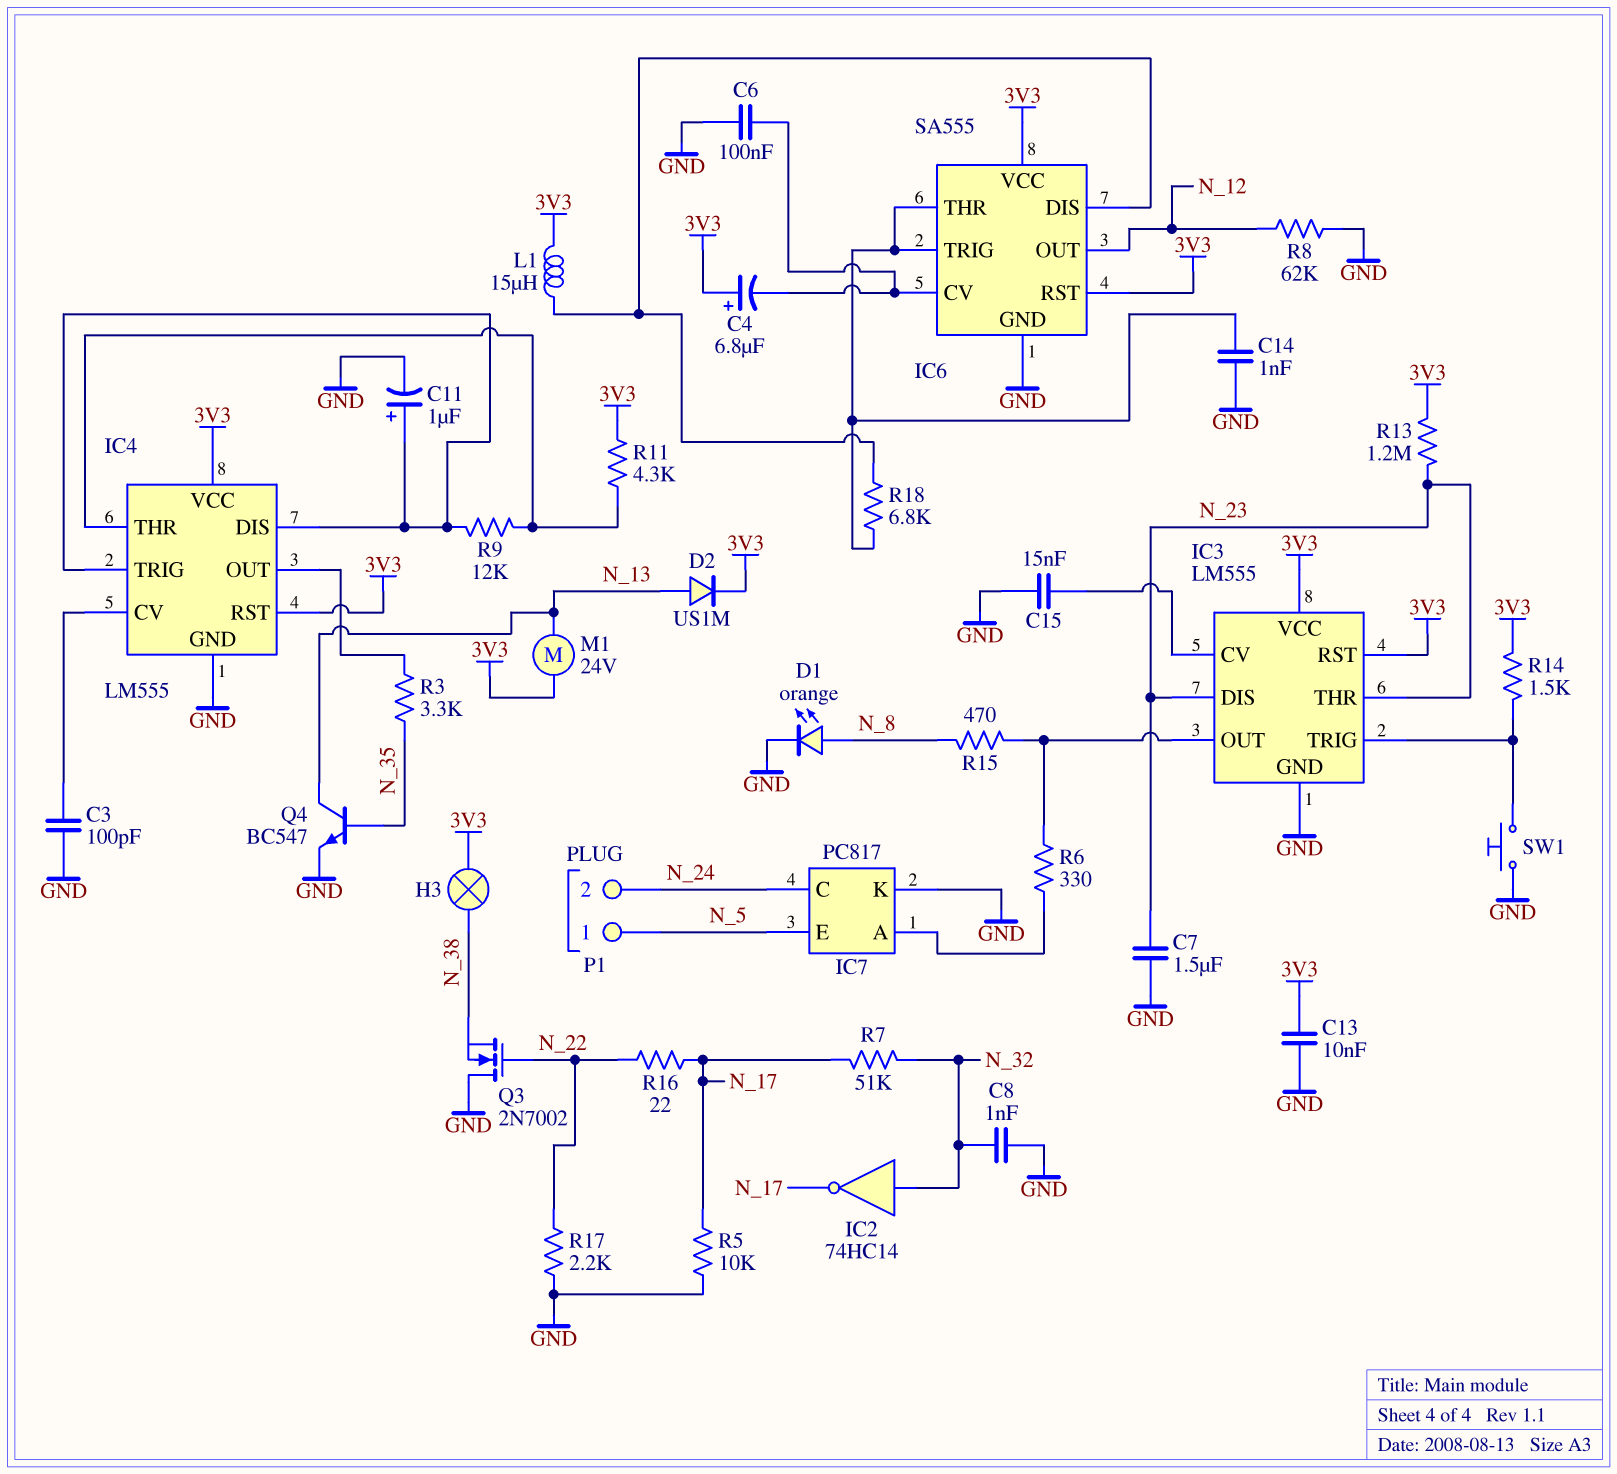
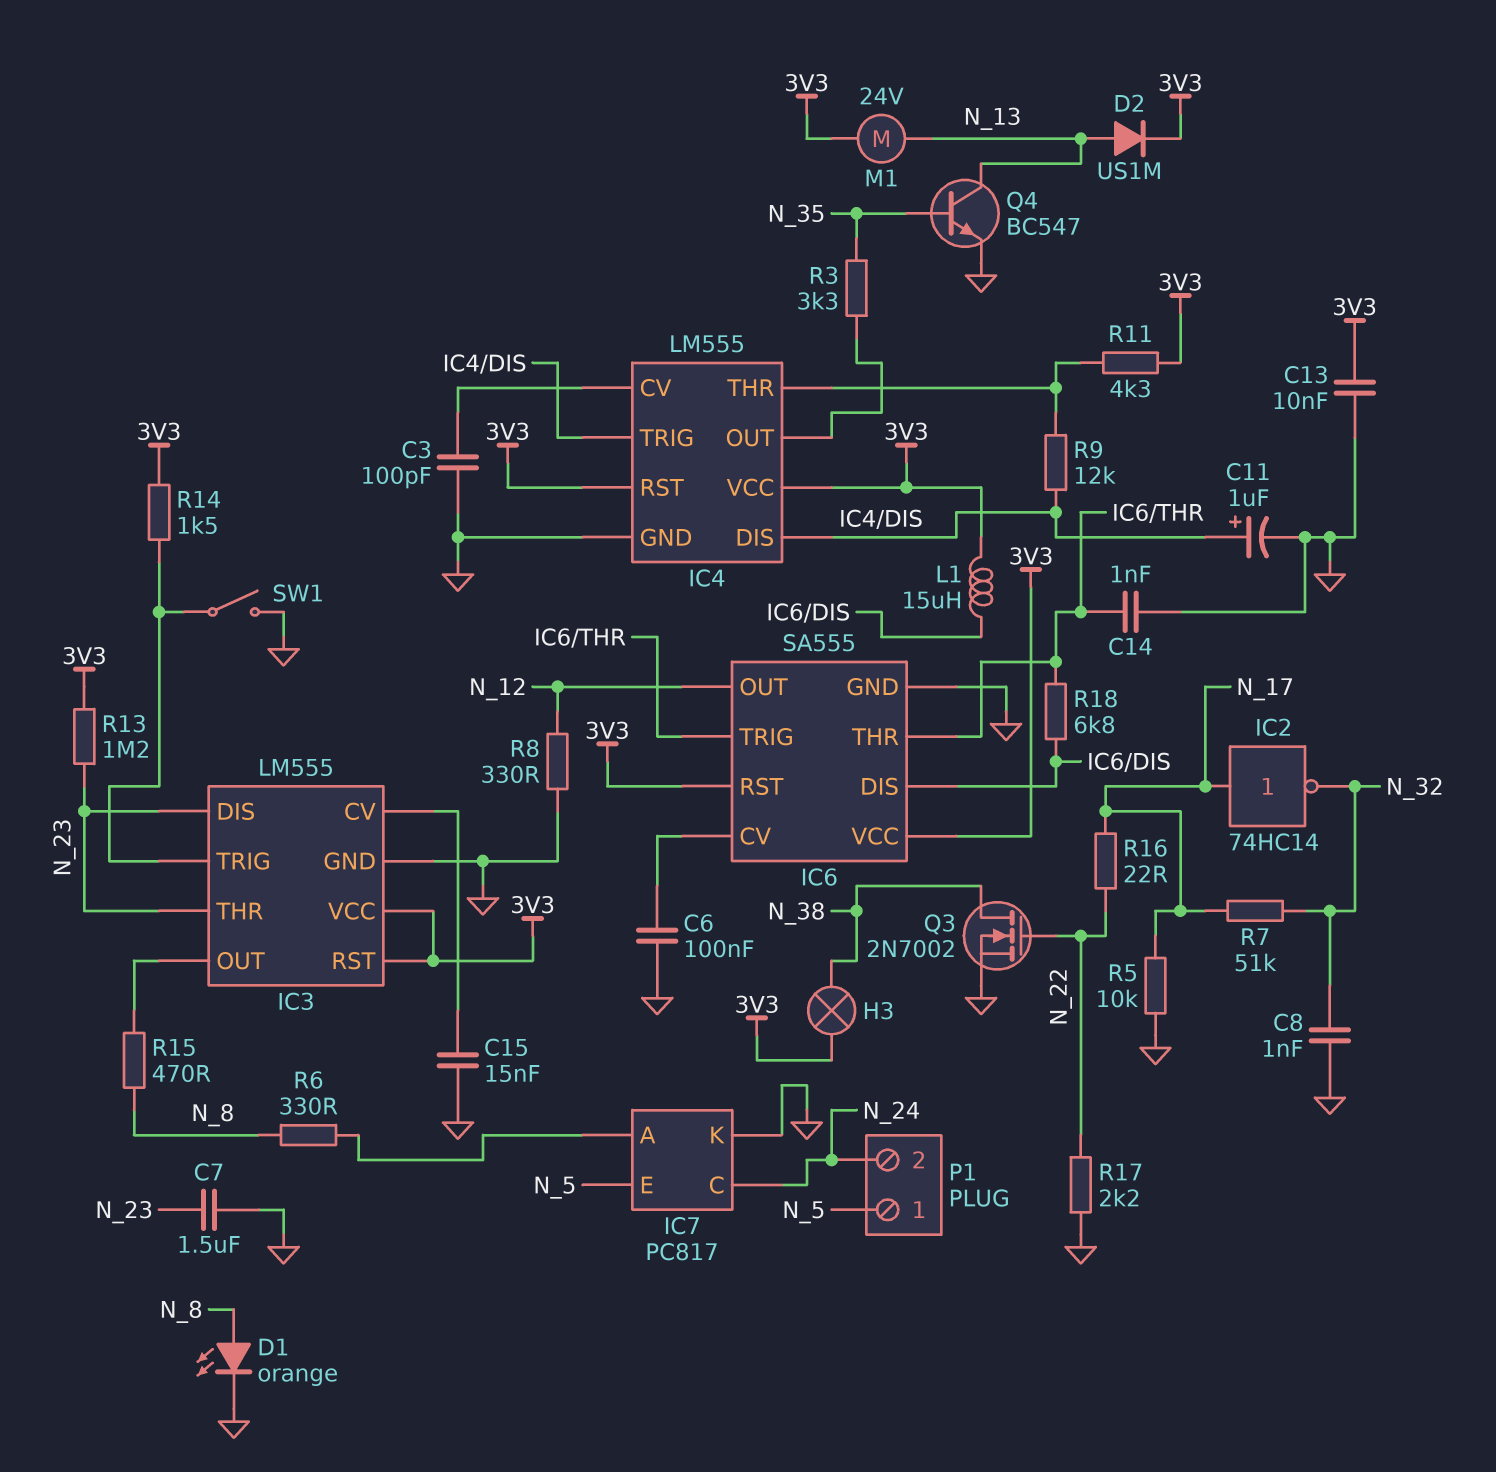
C4: 6.8uF (plus 3V3, minus IC6/CV) -> none
IC2: NOT 74HC14 (in N_32, out N_17) -> NOT 74HC14 (in N_17, out N_32)
Q3: NMOS 2N7002 (G N_22, D GND, S N_38) -> NMOS 2N7002 (G N_22, D N_38, S GND)
R6: 330 (IC3/OUT, IC7/A) -> 330 (IC7/A, N_8)
R8: 62k (GND, N_12) -> 330 (GND, N_12)
SW1: button (GND, IC3/TRIG) -> switch (GND, IC3/TRIG)

